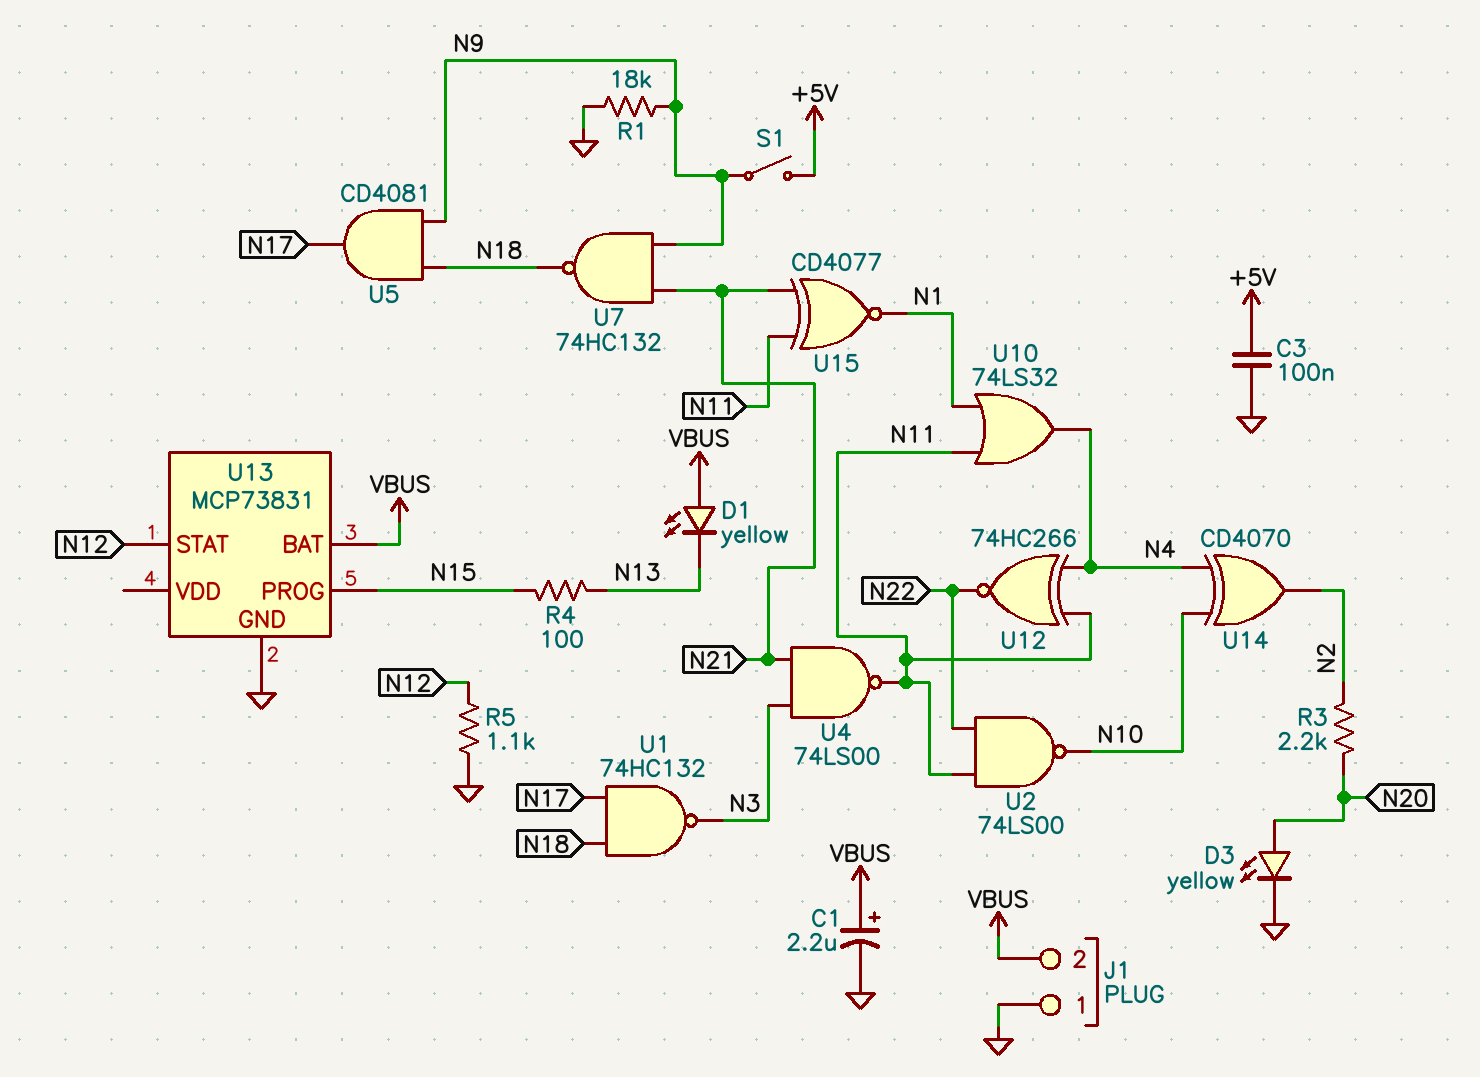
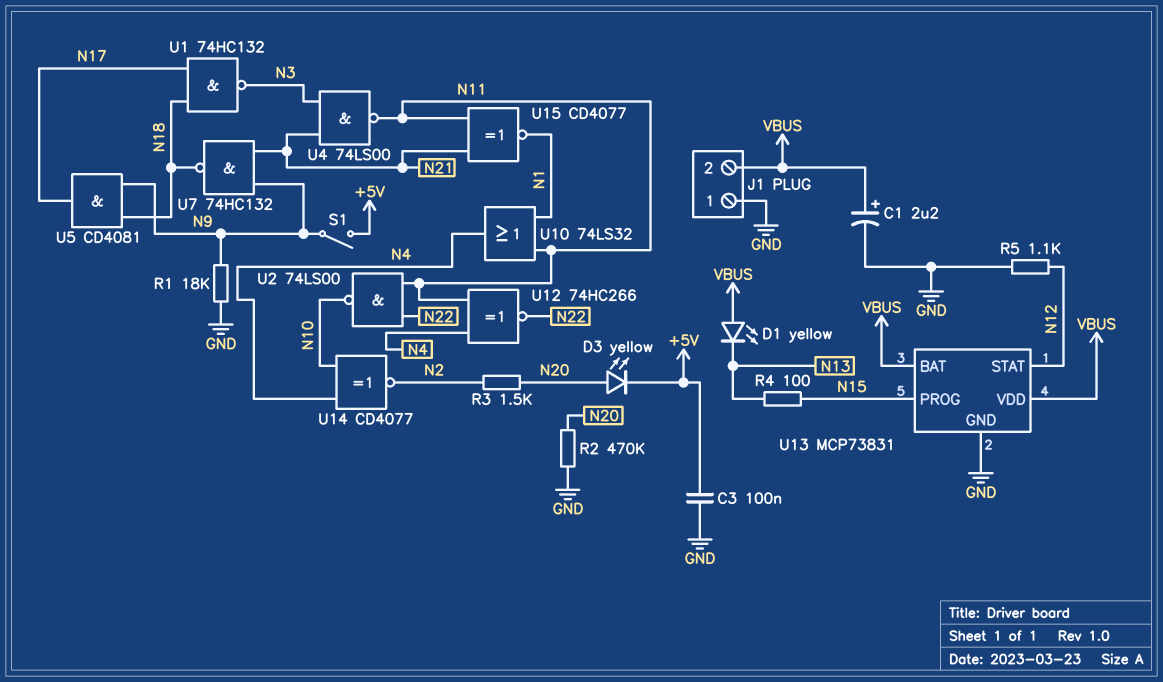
D3: LED yellow (A N20, K GND) -> LED yellow (A N20, K +5V)
R2: none -> 470k (GND, N20)
R3: 2.2k (N2, N20) -> 1.5k (N2, N20)
U13 pin VDD: none -> VBUS
U14: XOR CD4070 (in N4, in N10, out N2) -> XNOR CD4077 (in N4, in N10, out N2)

